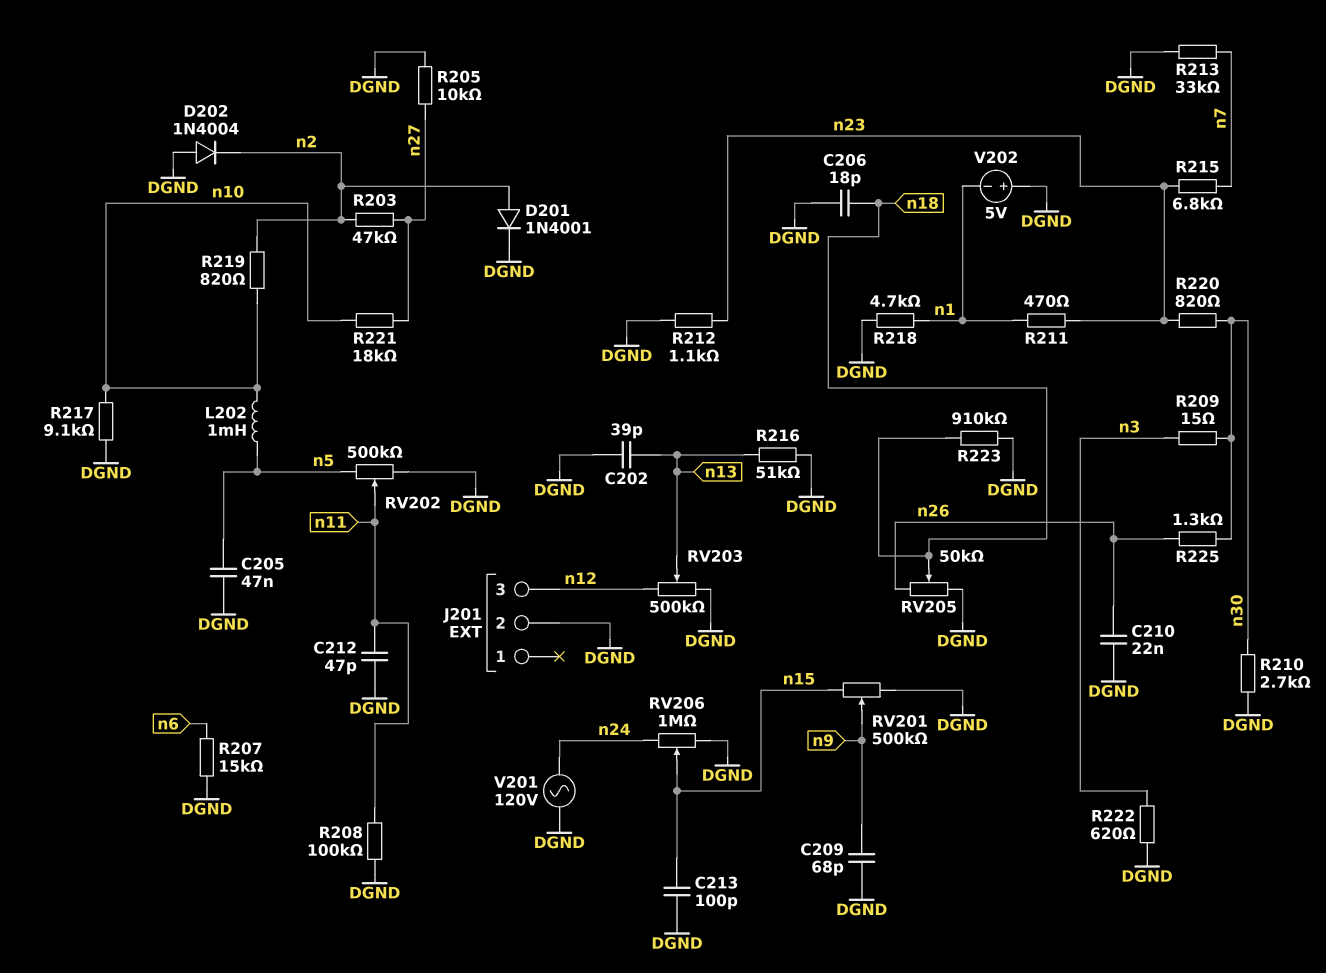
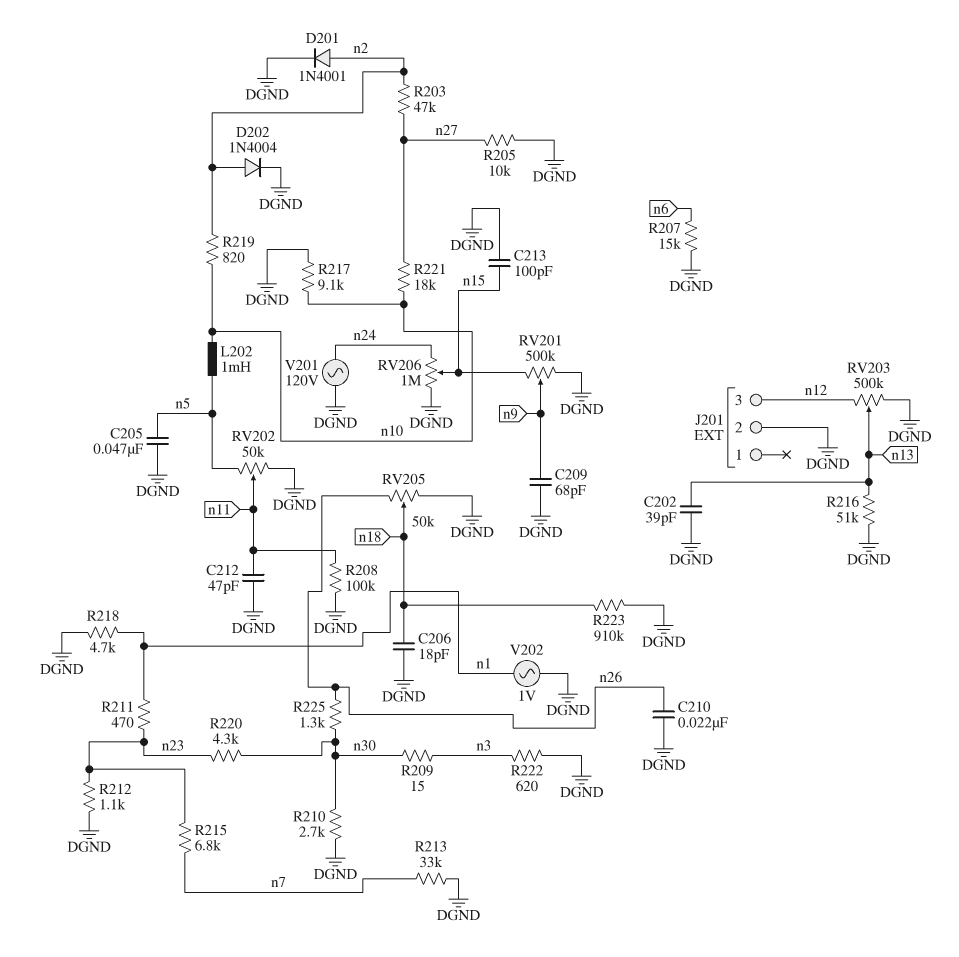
D202: diode 1N4004 (A DGND, K n2) -> diode 1N4004 (A n2, K DGND)
R220: 820 (n23, n30) -> 4.3k (n23, n30)
RV202: 500k (DGND, n5, wiper n11) -> 50k (DGND, n5, wiper n11)
V202: 5V (plus DGND, minus n1) -> AC 1V (DGND, n1)

